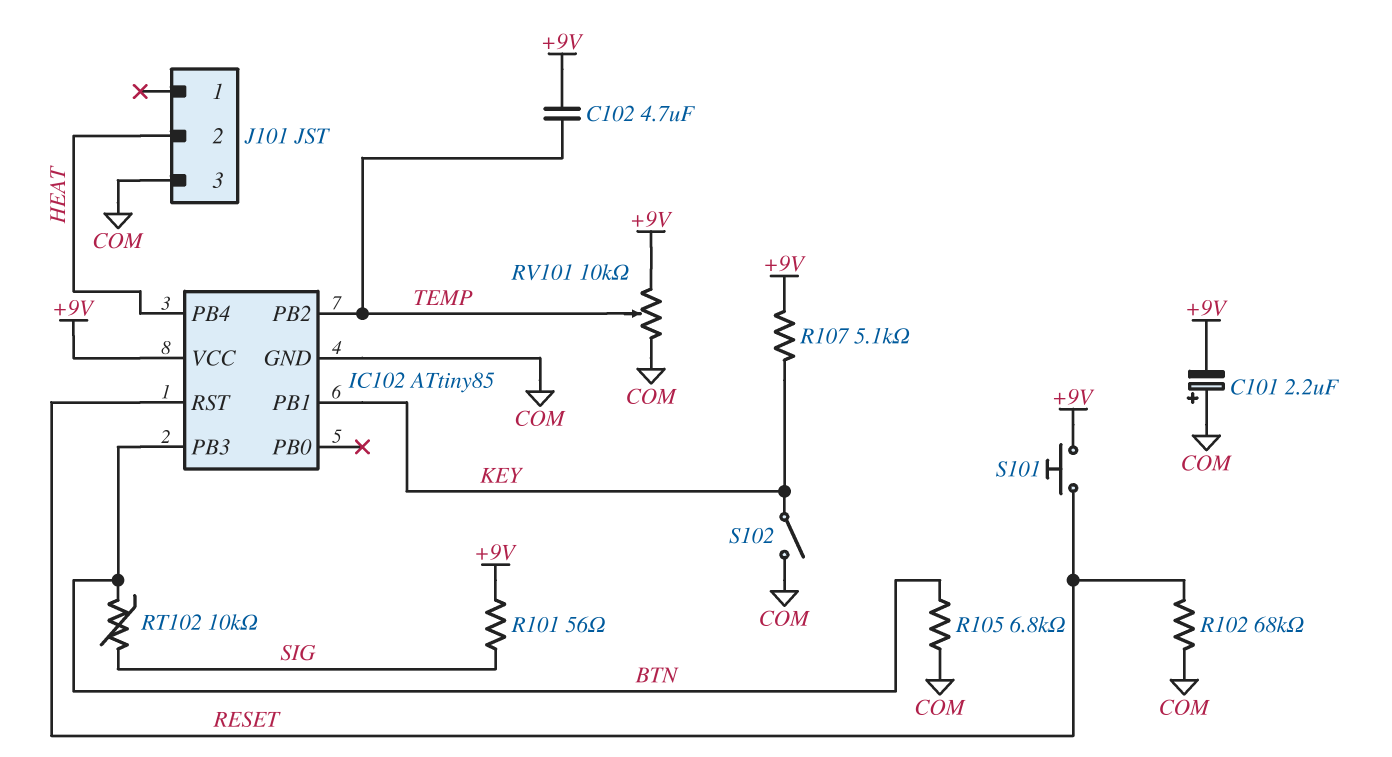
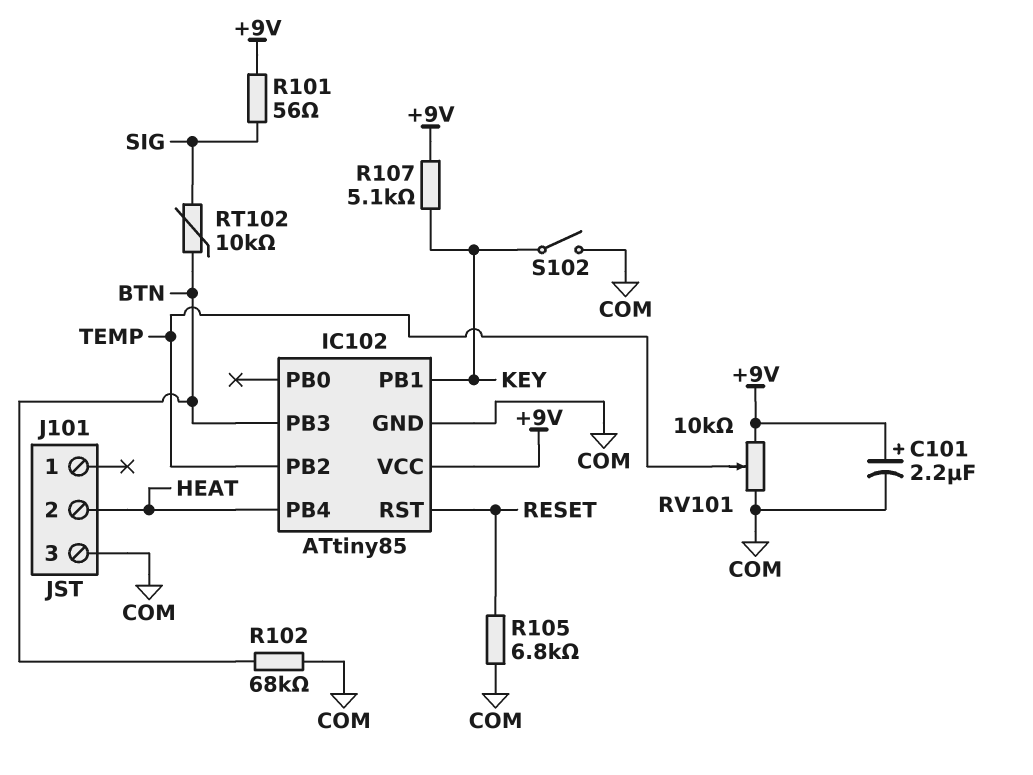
C101: 2.2uF (plus COM, minus +9V) -> 2.2uF (plus +9V, minus COM)
C102: 4.7uF (+9V, TEMP) -> none
R102: 68k (COM, RESET) -> 68k (BTN, COM)
R105: 6.8k (BTN, COM) -> 6.8k (COM, RESET)
S101: button (+9V, RESET) -> none

